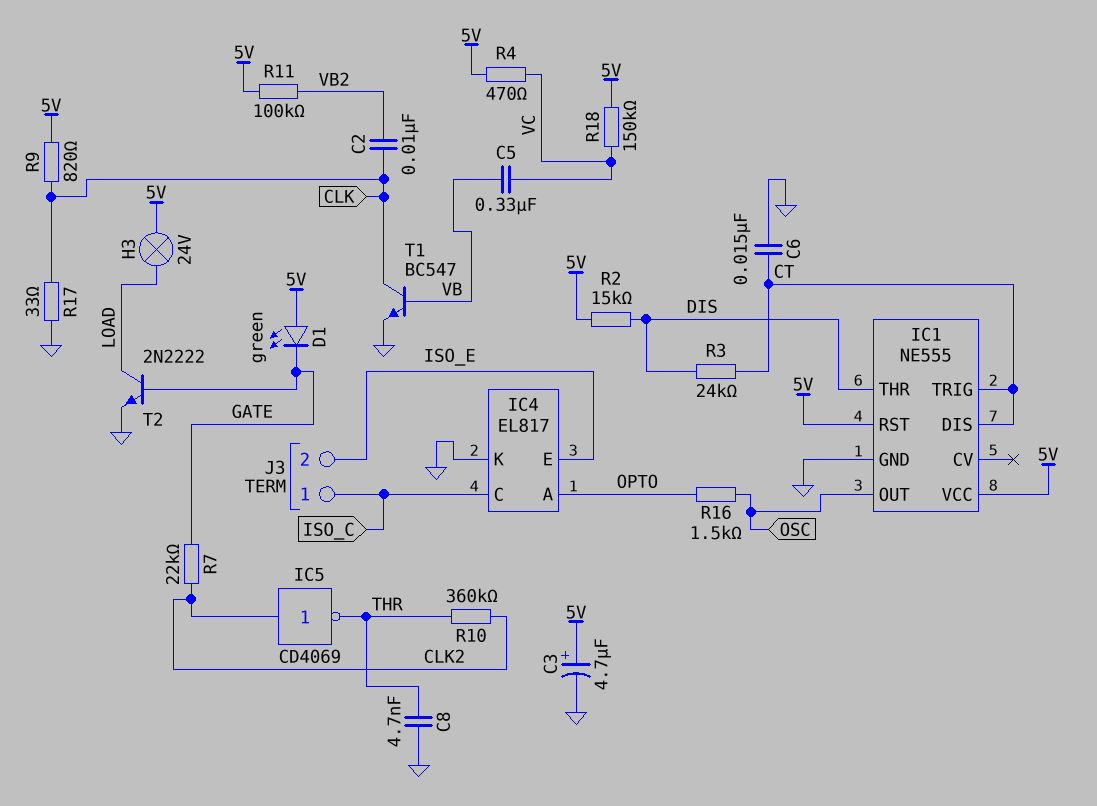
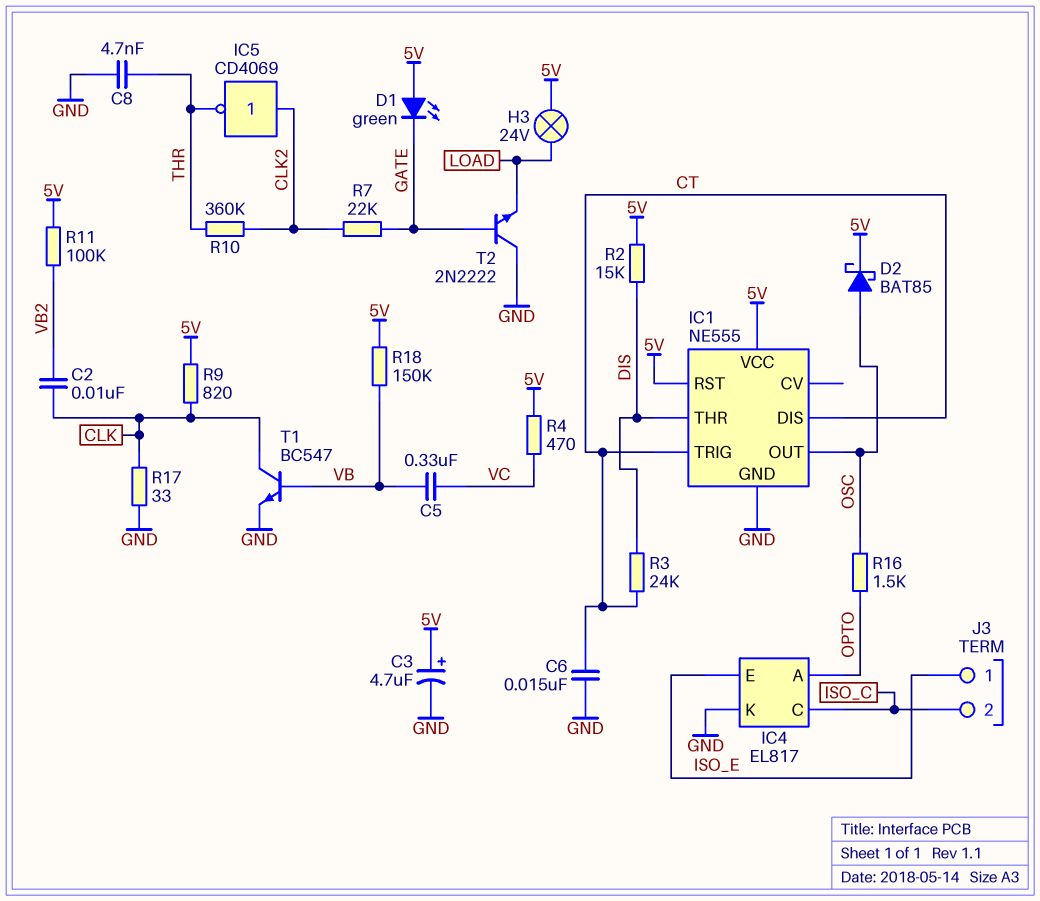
D2: none -> schottky BAT85 (A OSC, K 5V)
J3 pin 1: ISO_C -> ISO_E
J3 pin 2: ISO_E -> ISO_C
R18: 150k (5V, VC) -> 150k (5V, VB)
T2: NPN 2N2222 (B GATE, C LOAD, E GND) -> NPN 2N2222 (B GATE, C GND, E LOAD)

